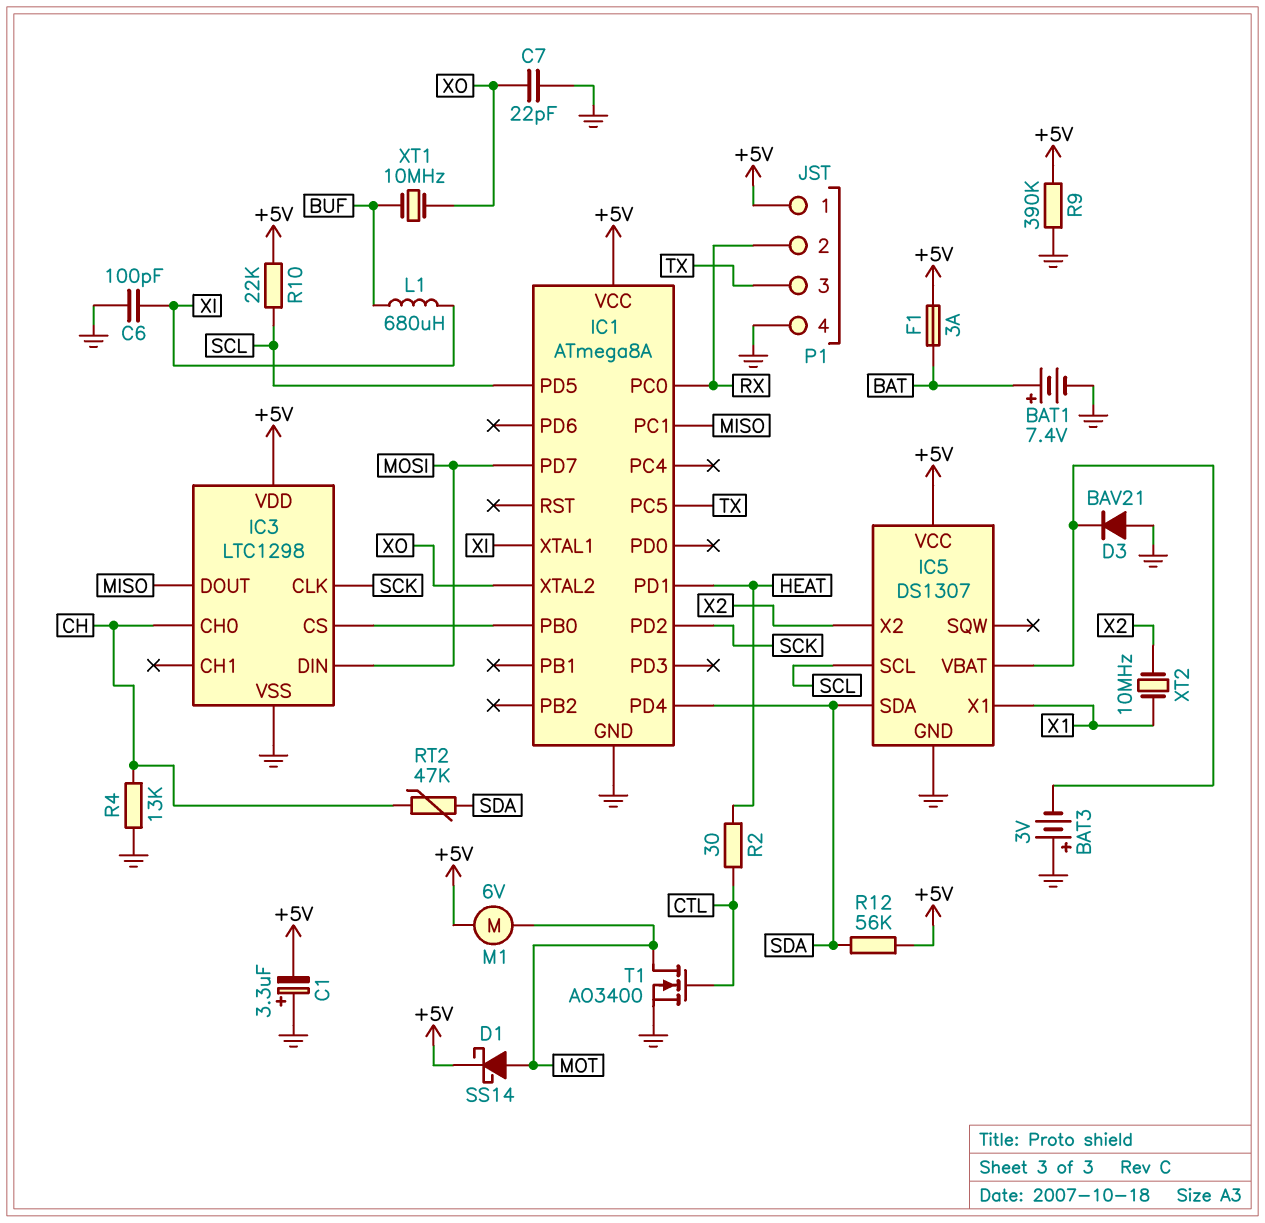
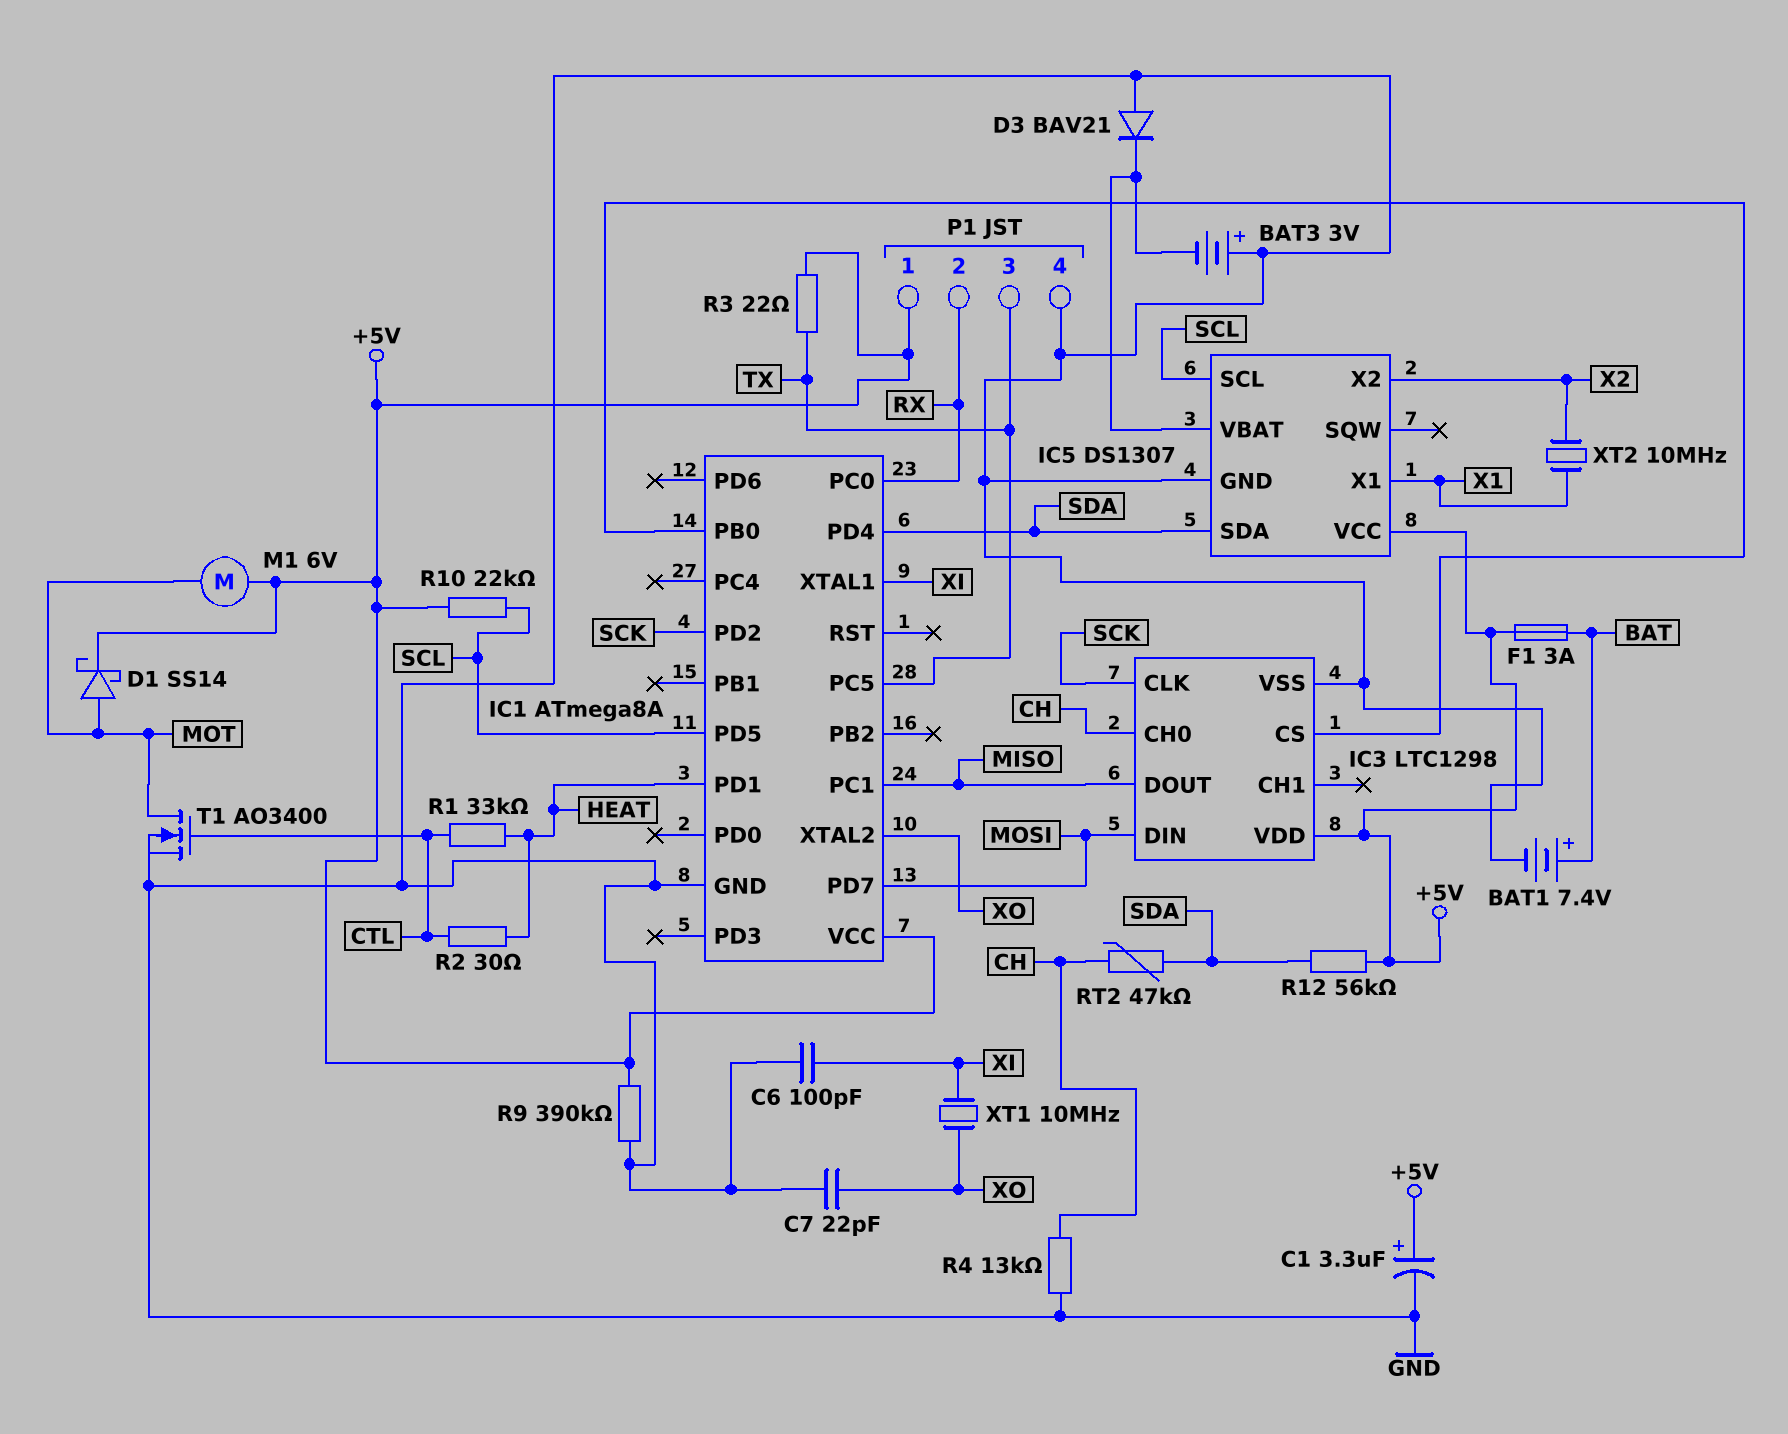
C1: 3.3uF (plus GND, minus +5V) -> 3.3uF (plus +5V, minus GND)
L1: 680uH (BUF, XI) -> none
R1: none -> 33k (CTL, HEAT)
R3: none -> 22 (+5V, TX)
XT1: 10MHz (BUF, XO) -> 10MHz (XI, XO)

